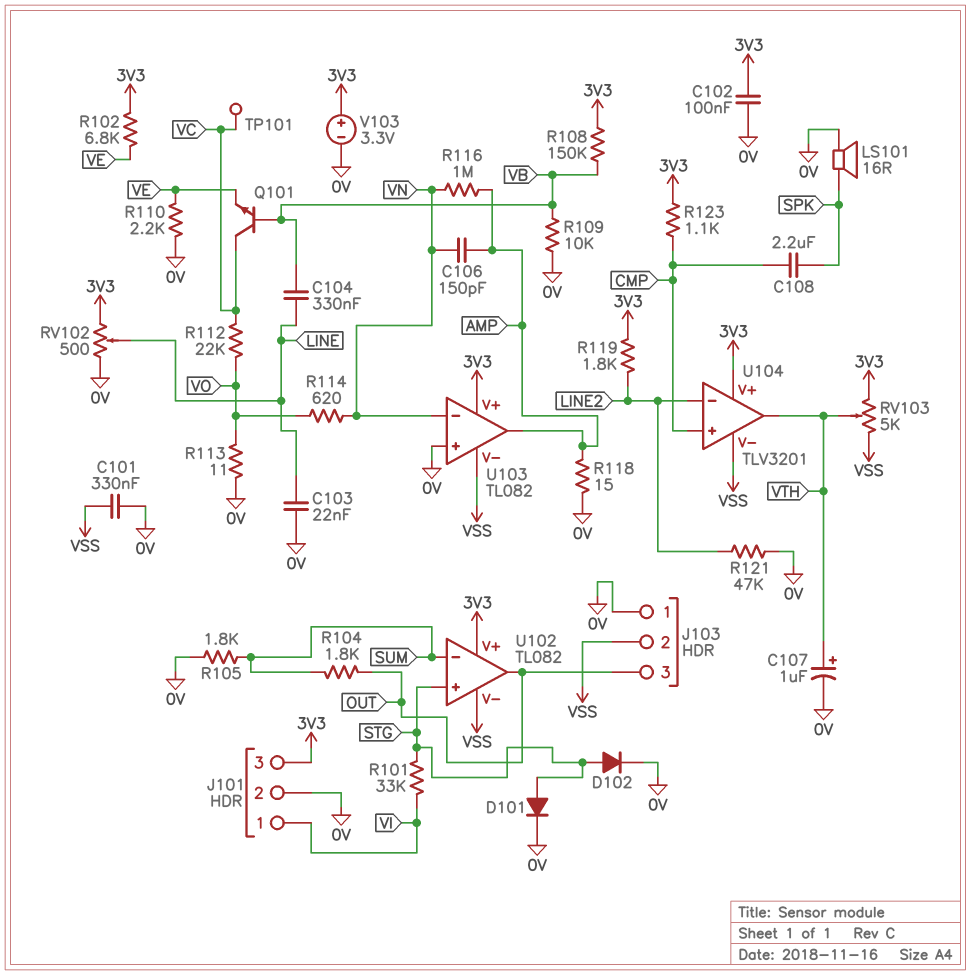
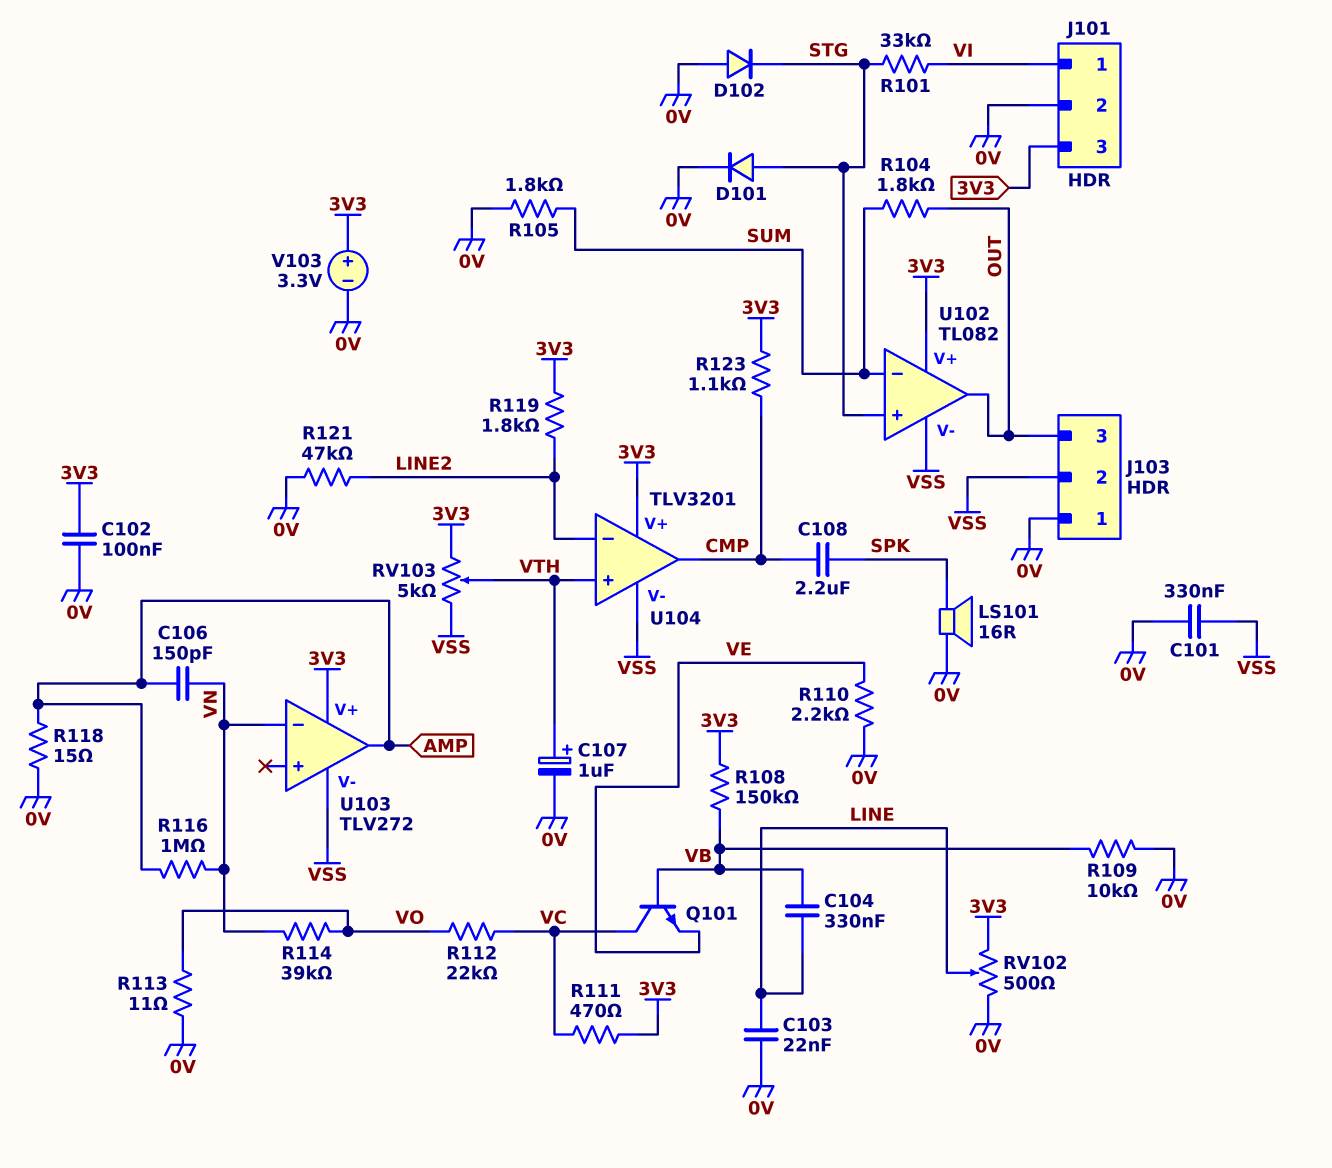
D102: diode (A STG, K 0V) -> diode (A 0V, K STG)
R102: 6.8k (3V3, VE) -> none
R111: none -> 470 (3V3, VC)
R114: 620 (VN, VO) -> 39k (VN, VO)
TP101: test point (VC) -> none
U103: TL082 -> TLV272
U103 pin in+: 0V -> none
U104 pin in+: CMP -> VTH
U104 pin out: VTH -> CMP

